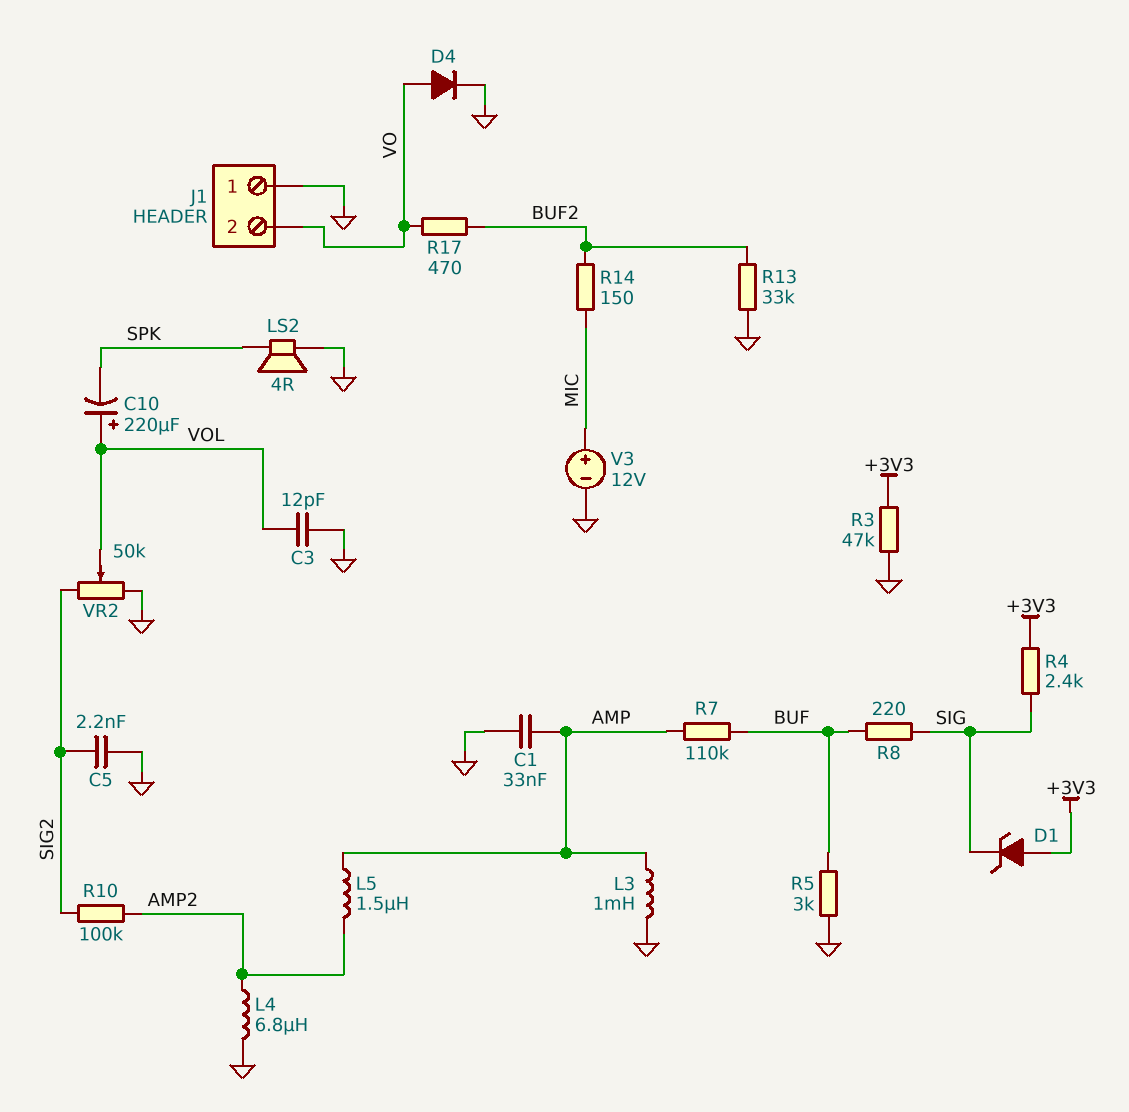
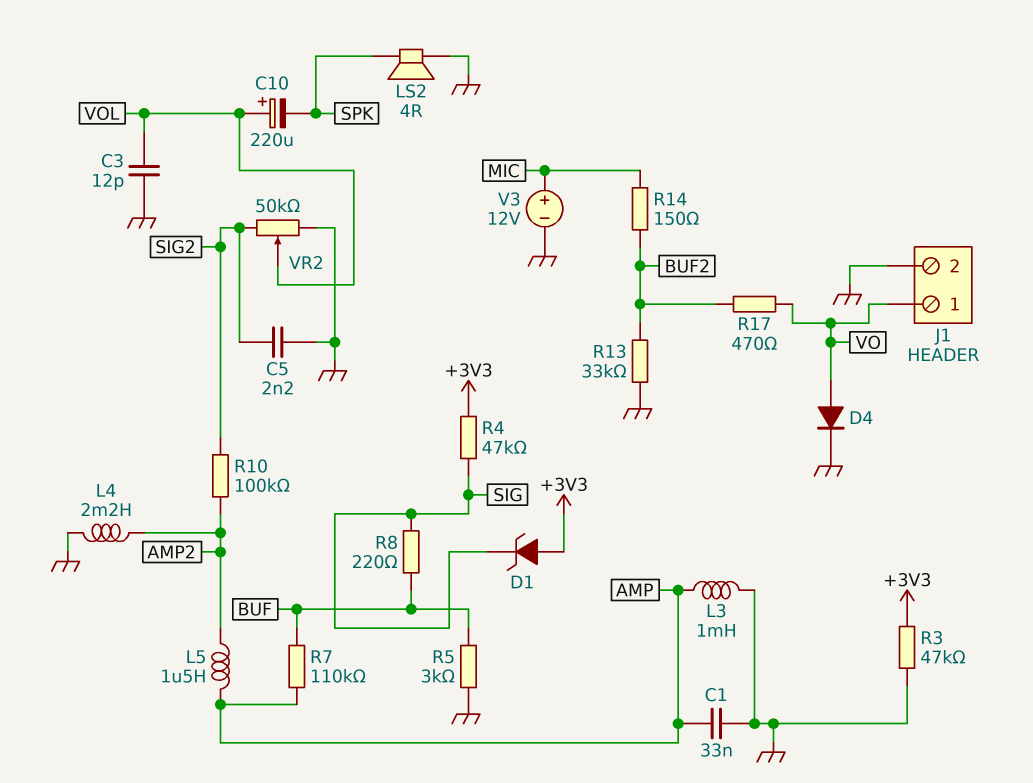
J1 pin 1: GND -> VO
J1 pin 2: VO -> GND
L4: 6.8uH (AMP2, GND) -> 2.2mH (AMP2, GND)
R4: 2.4k (+3V3, SIG) -> 47k (+3V3, SIG)

